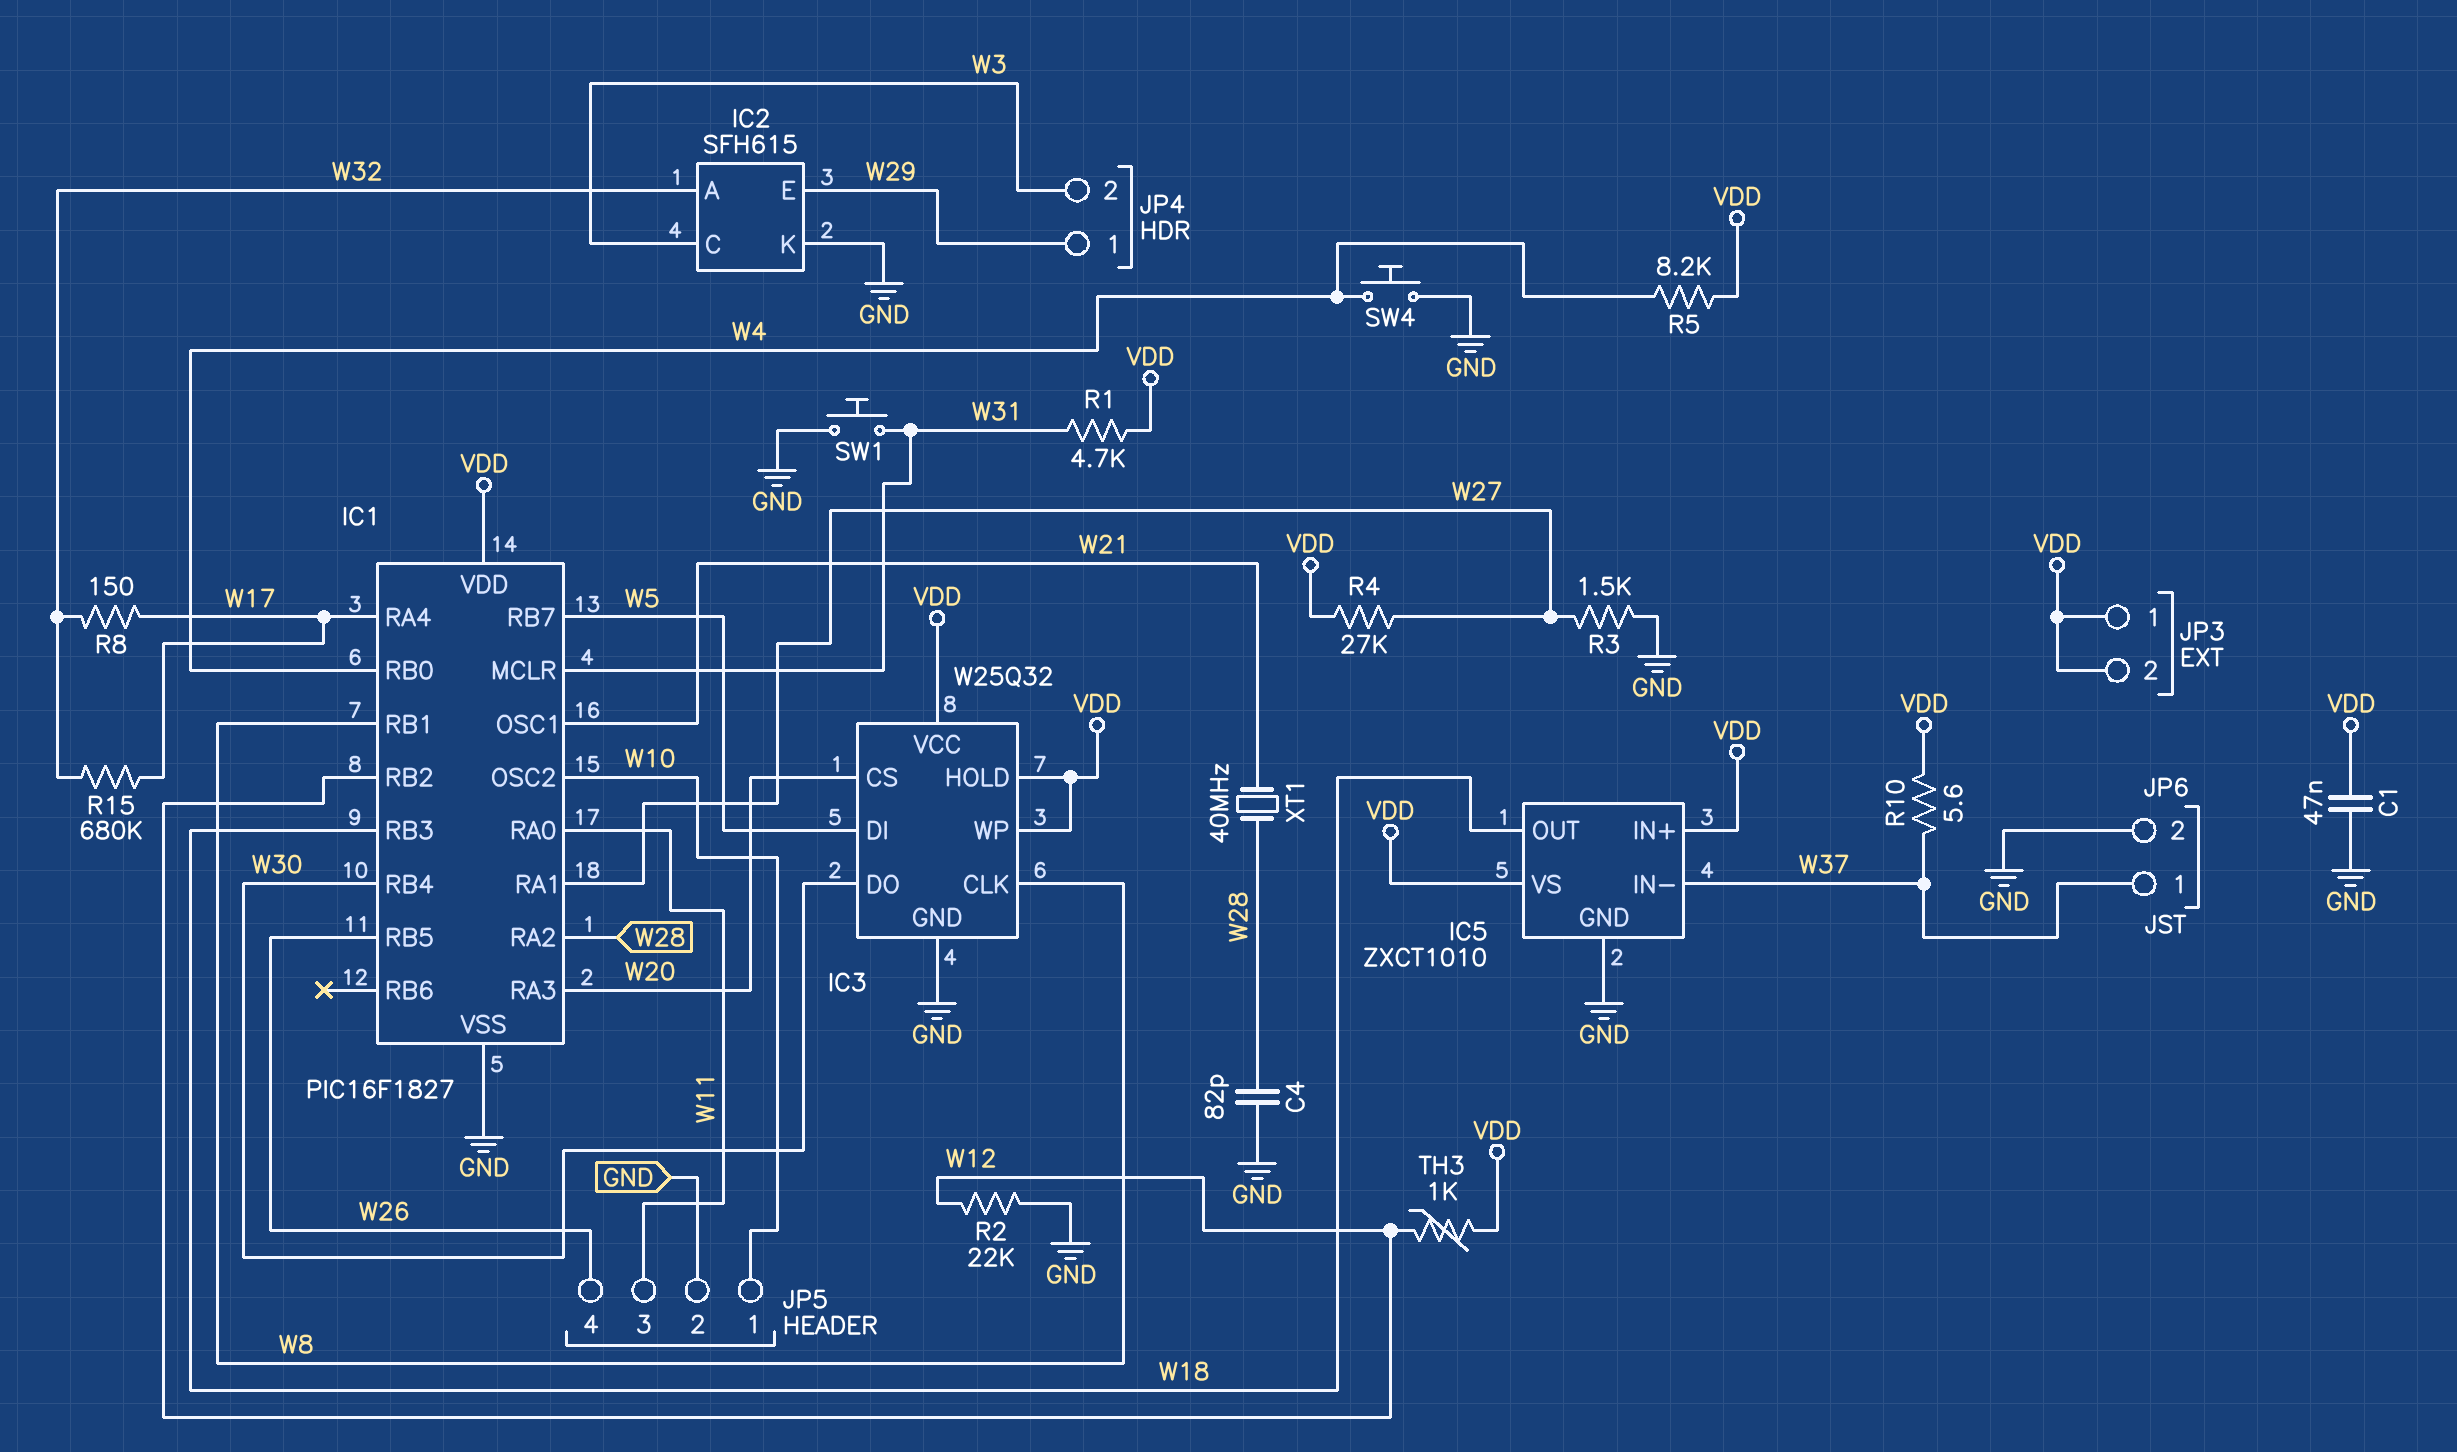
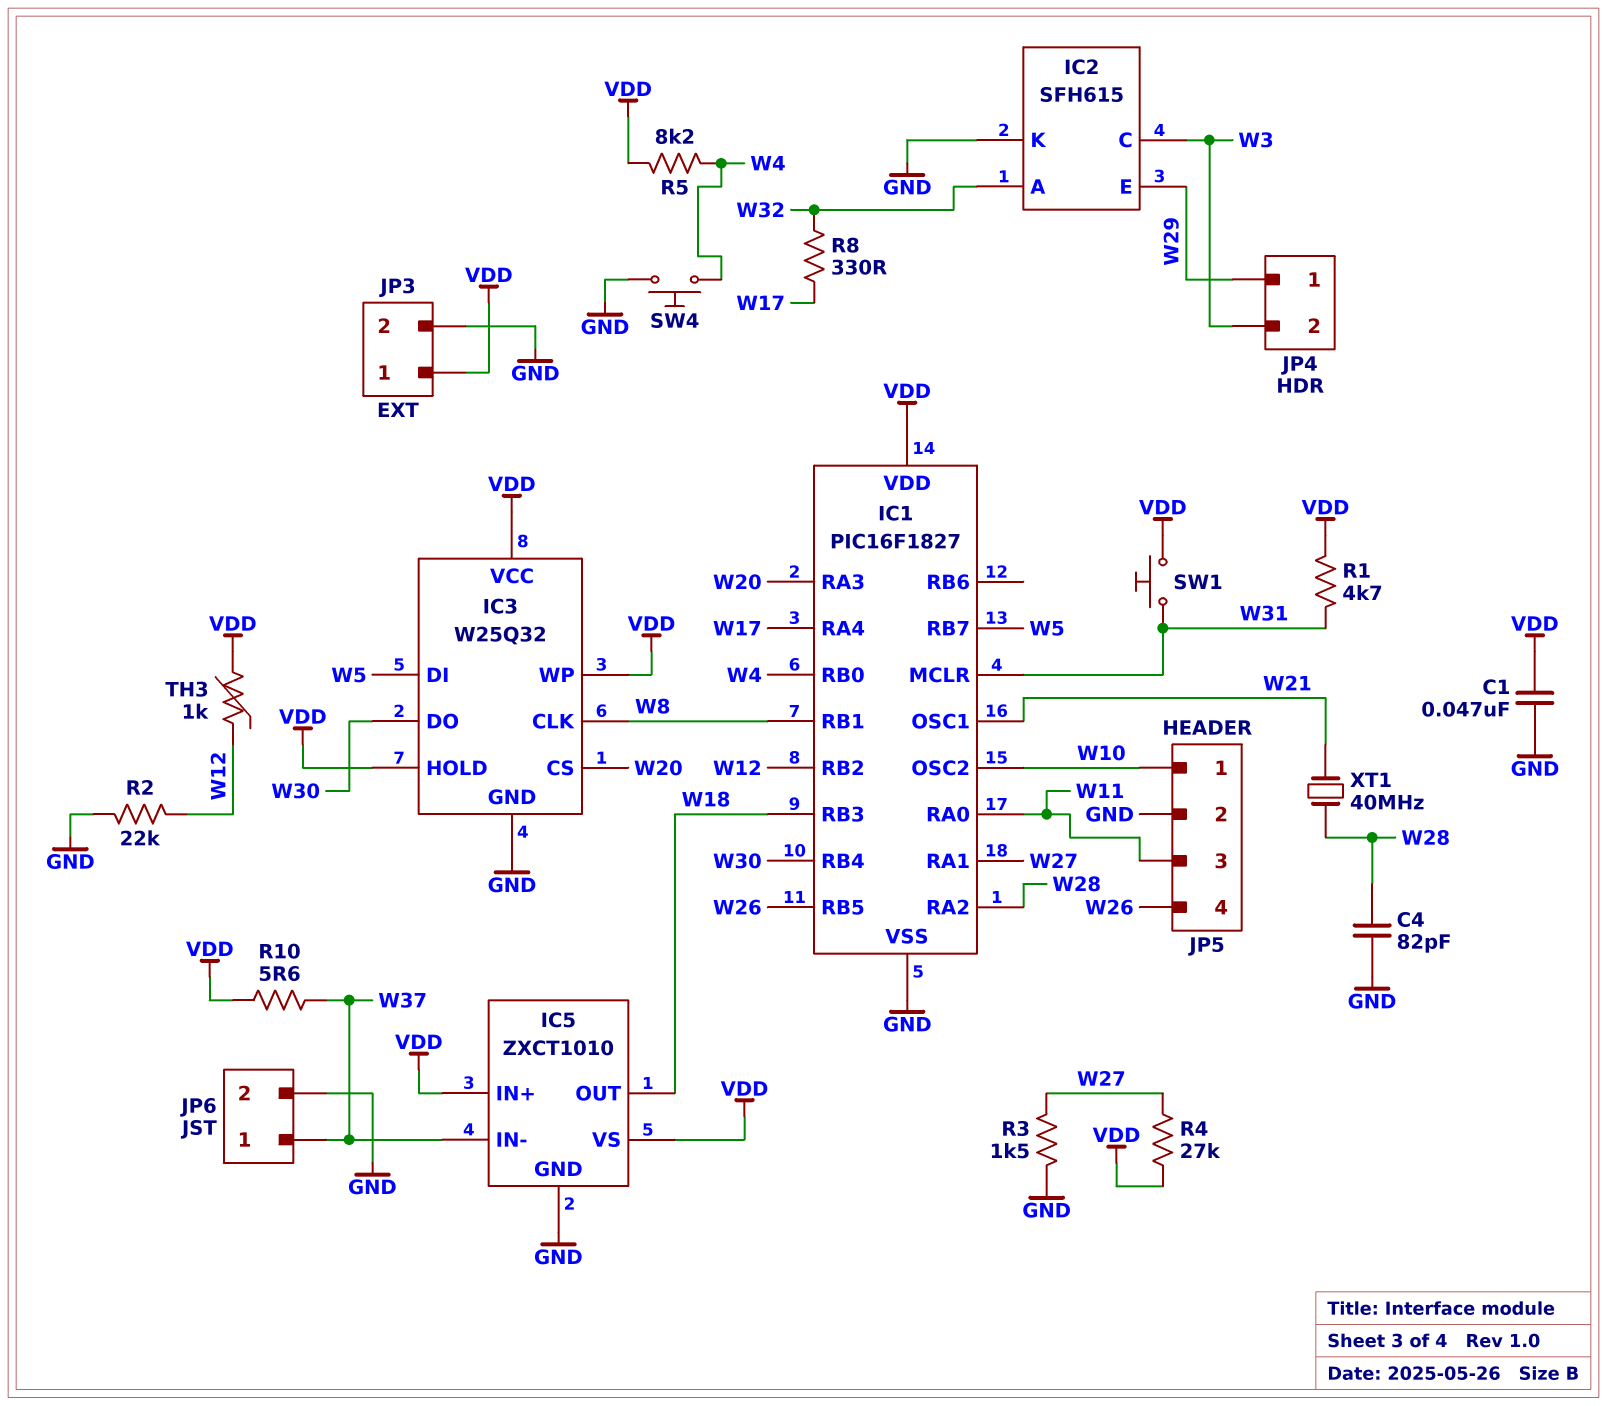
JP3 pin 2: VDD -> GND
R8: 150 (W17, W32) -> 330 (W17, W32)
R15: 680k (W17, W32) -> none
SW1: button (GND, W31) -> button (VDD, W31)

